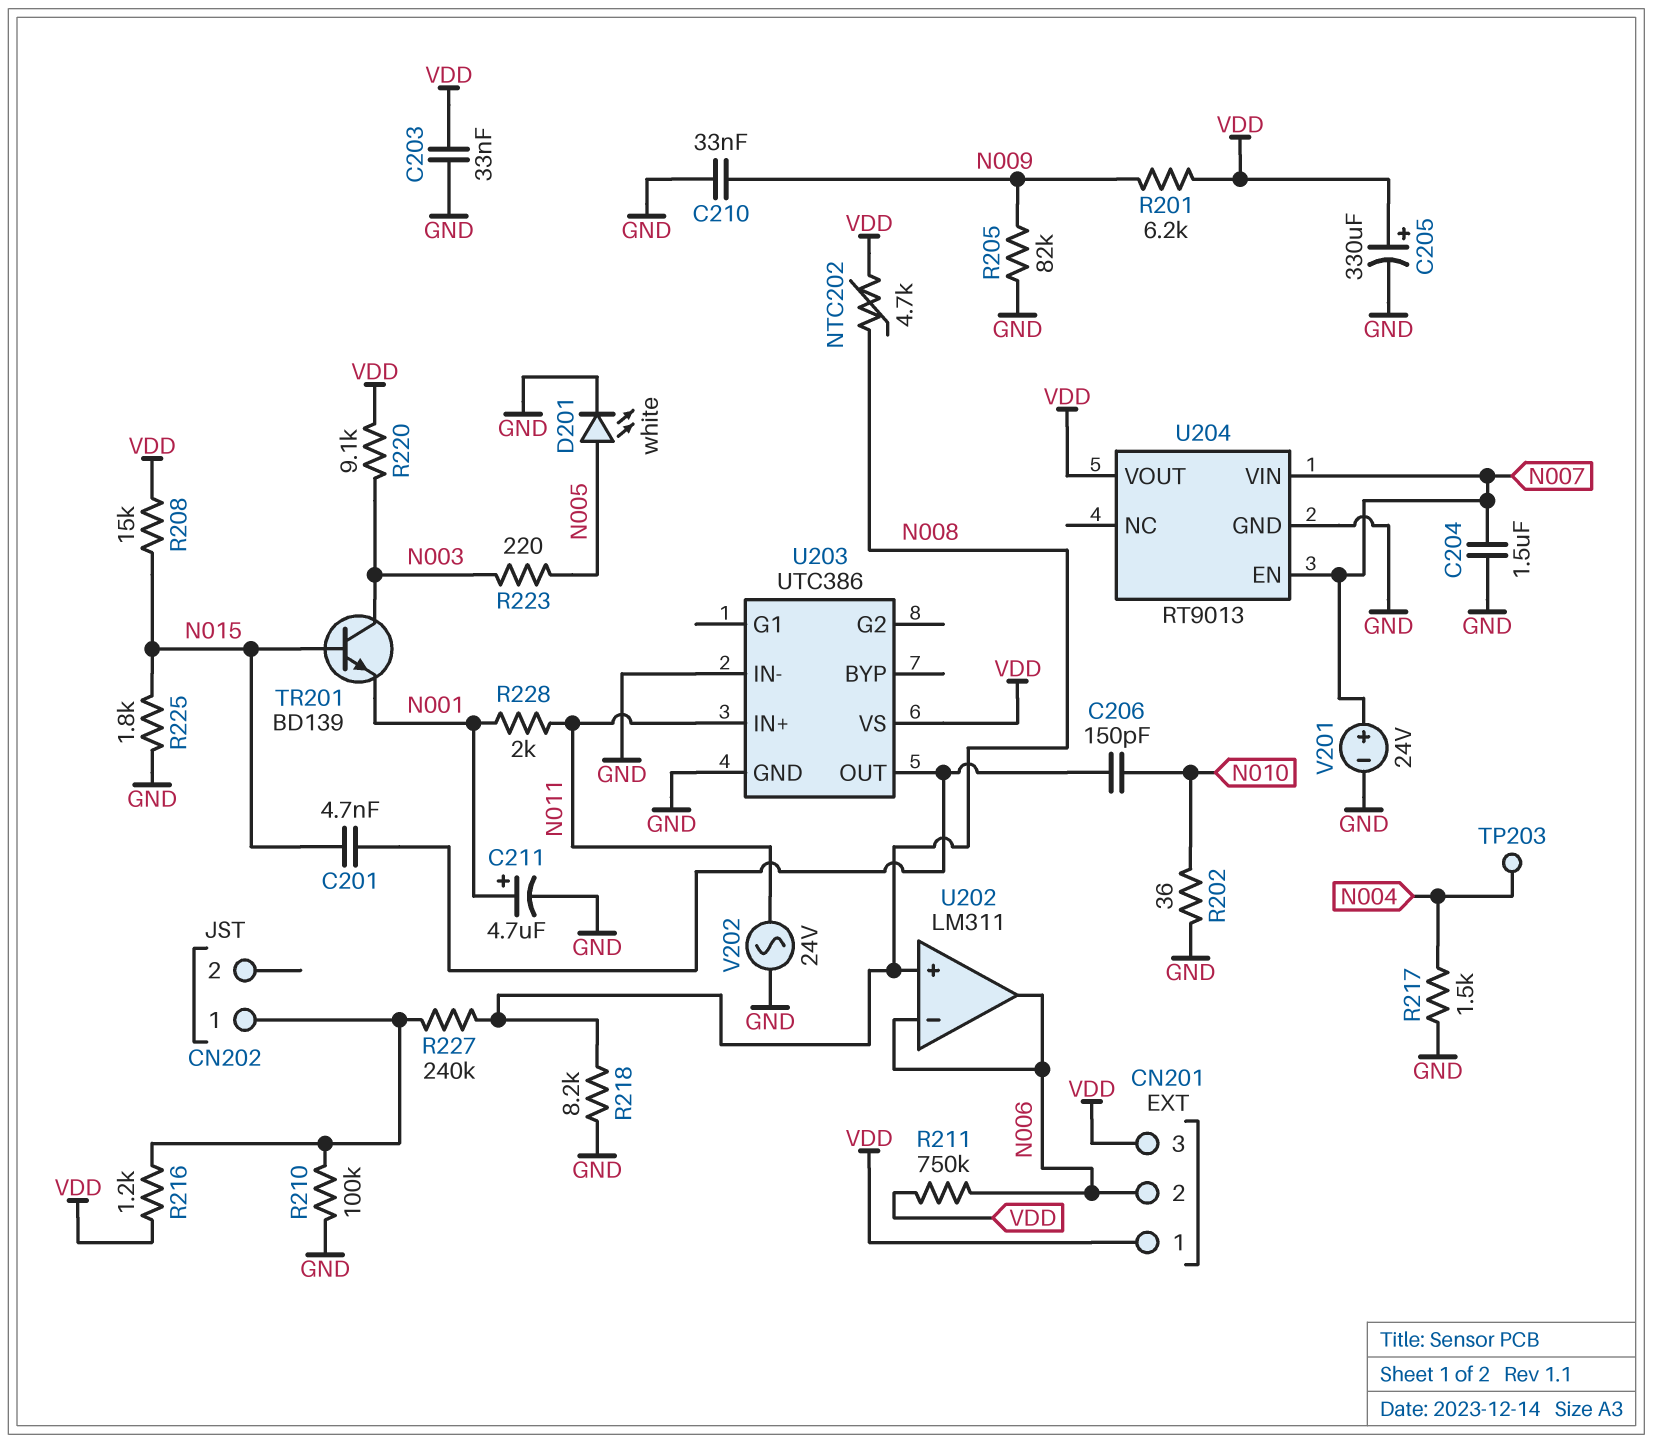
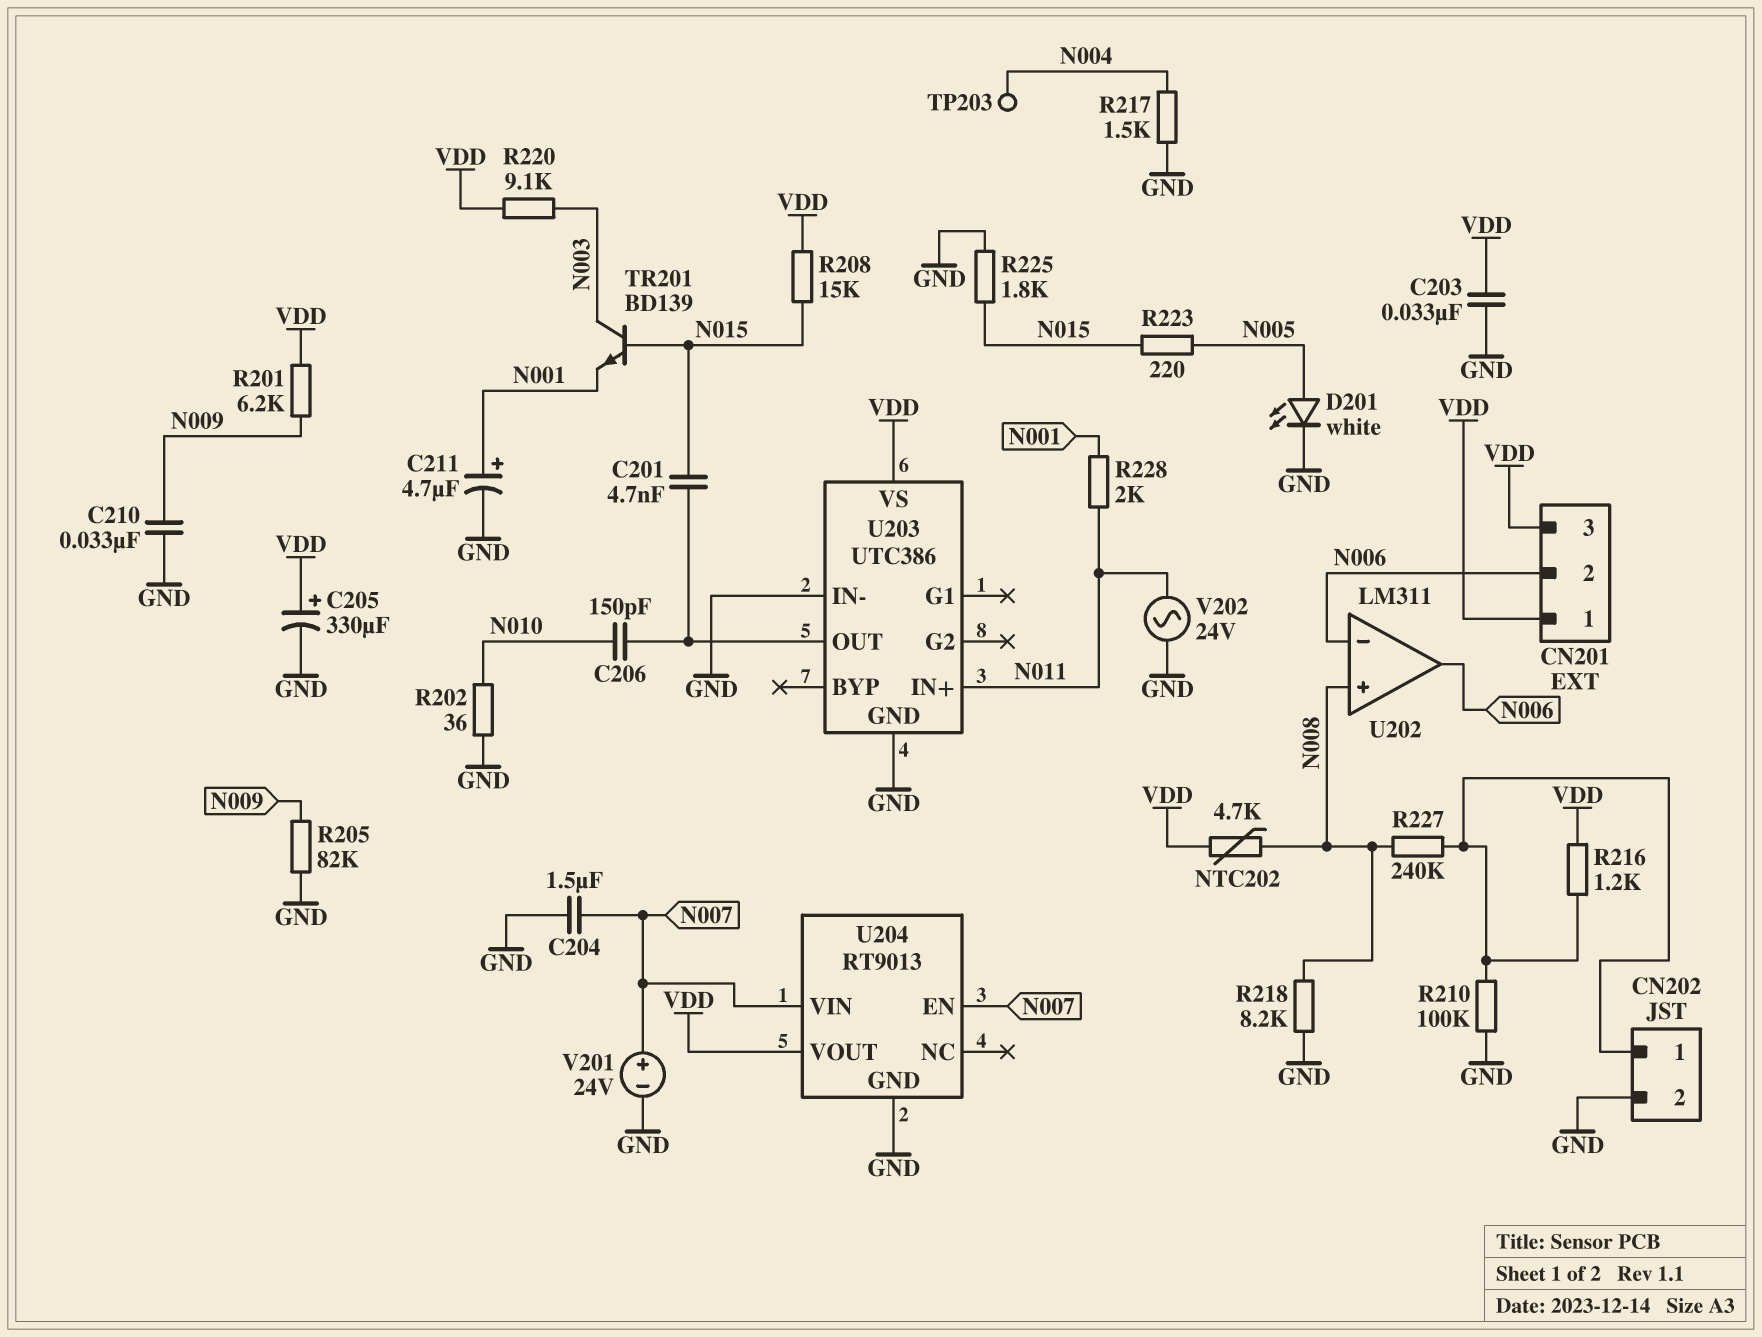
CN202 pin 2: none -> GND
R211: 750k (N006, VDD) -> none
R223: 220 (N003, N005) -> 220 (N005, N015)

